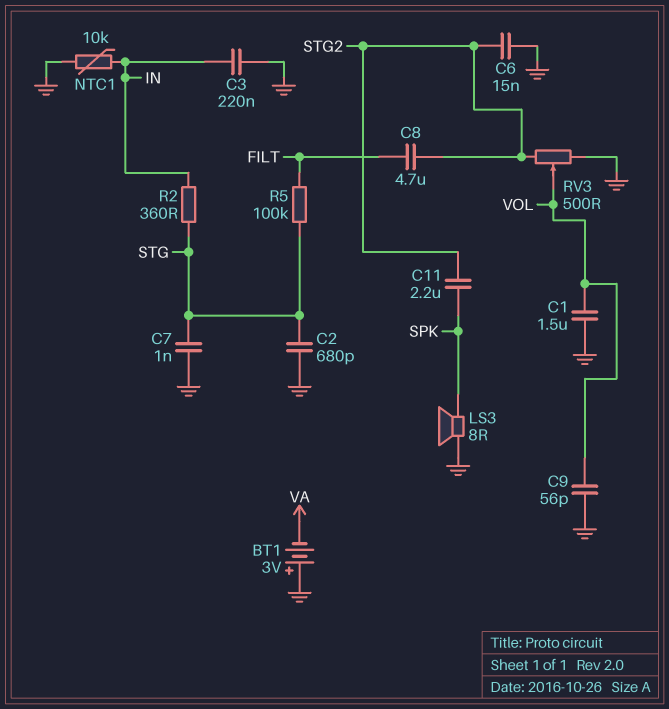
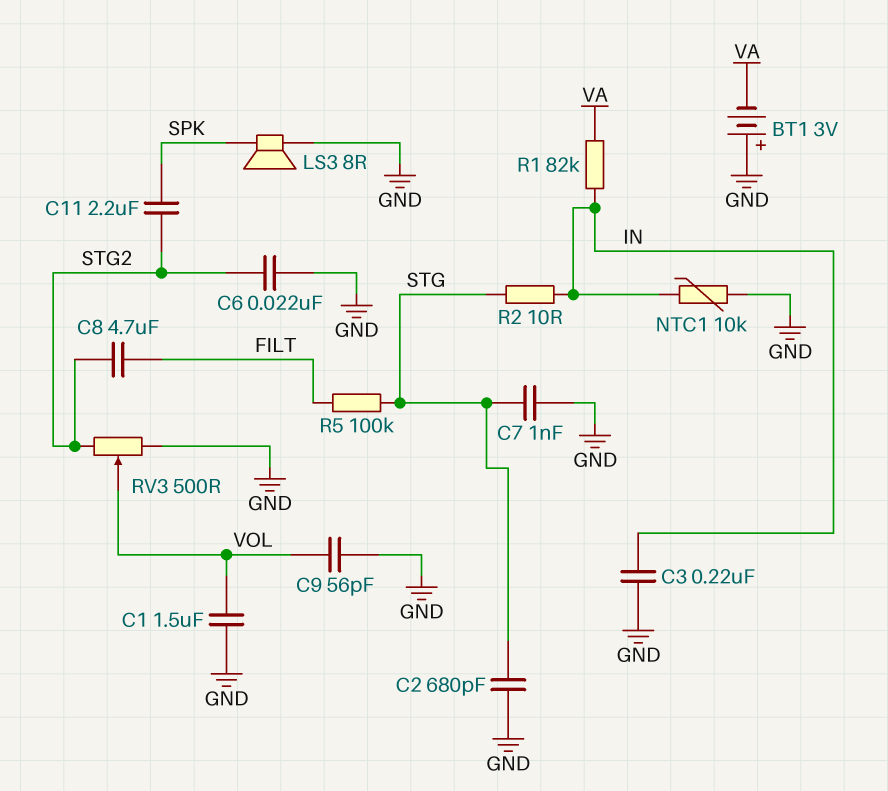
C6: 15nF (GND, STG2) -> 22nF (GND, STG2)
R1: none -> 82k (IN, VA)
R2: 360 (IN, STG) -> 10 (IN, STG)

